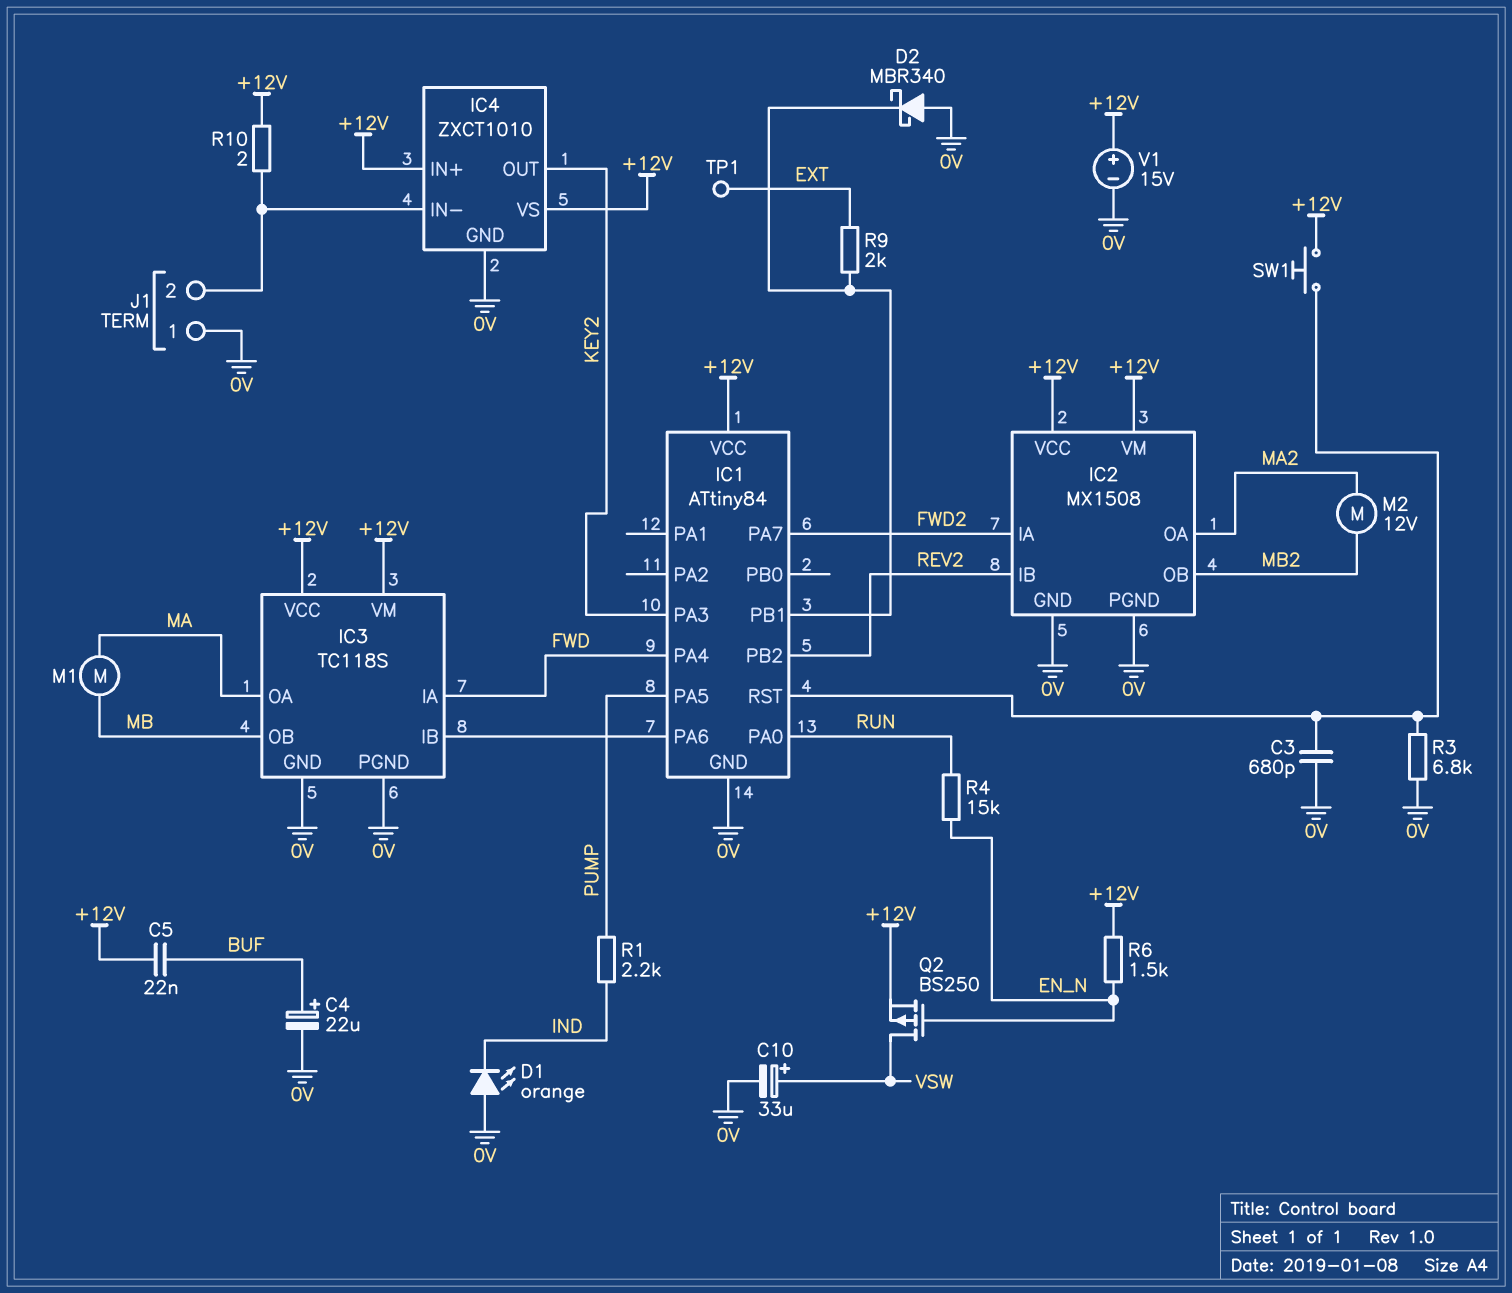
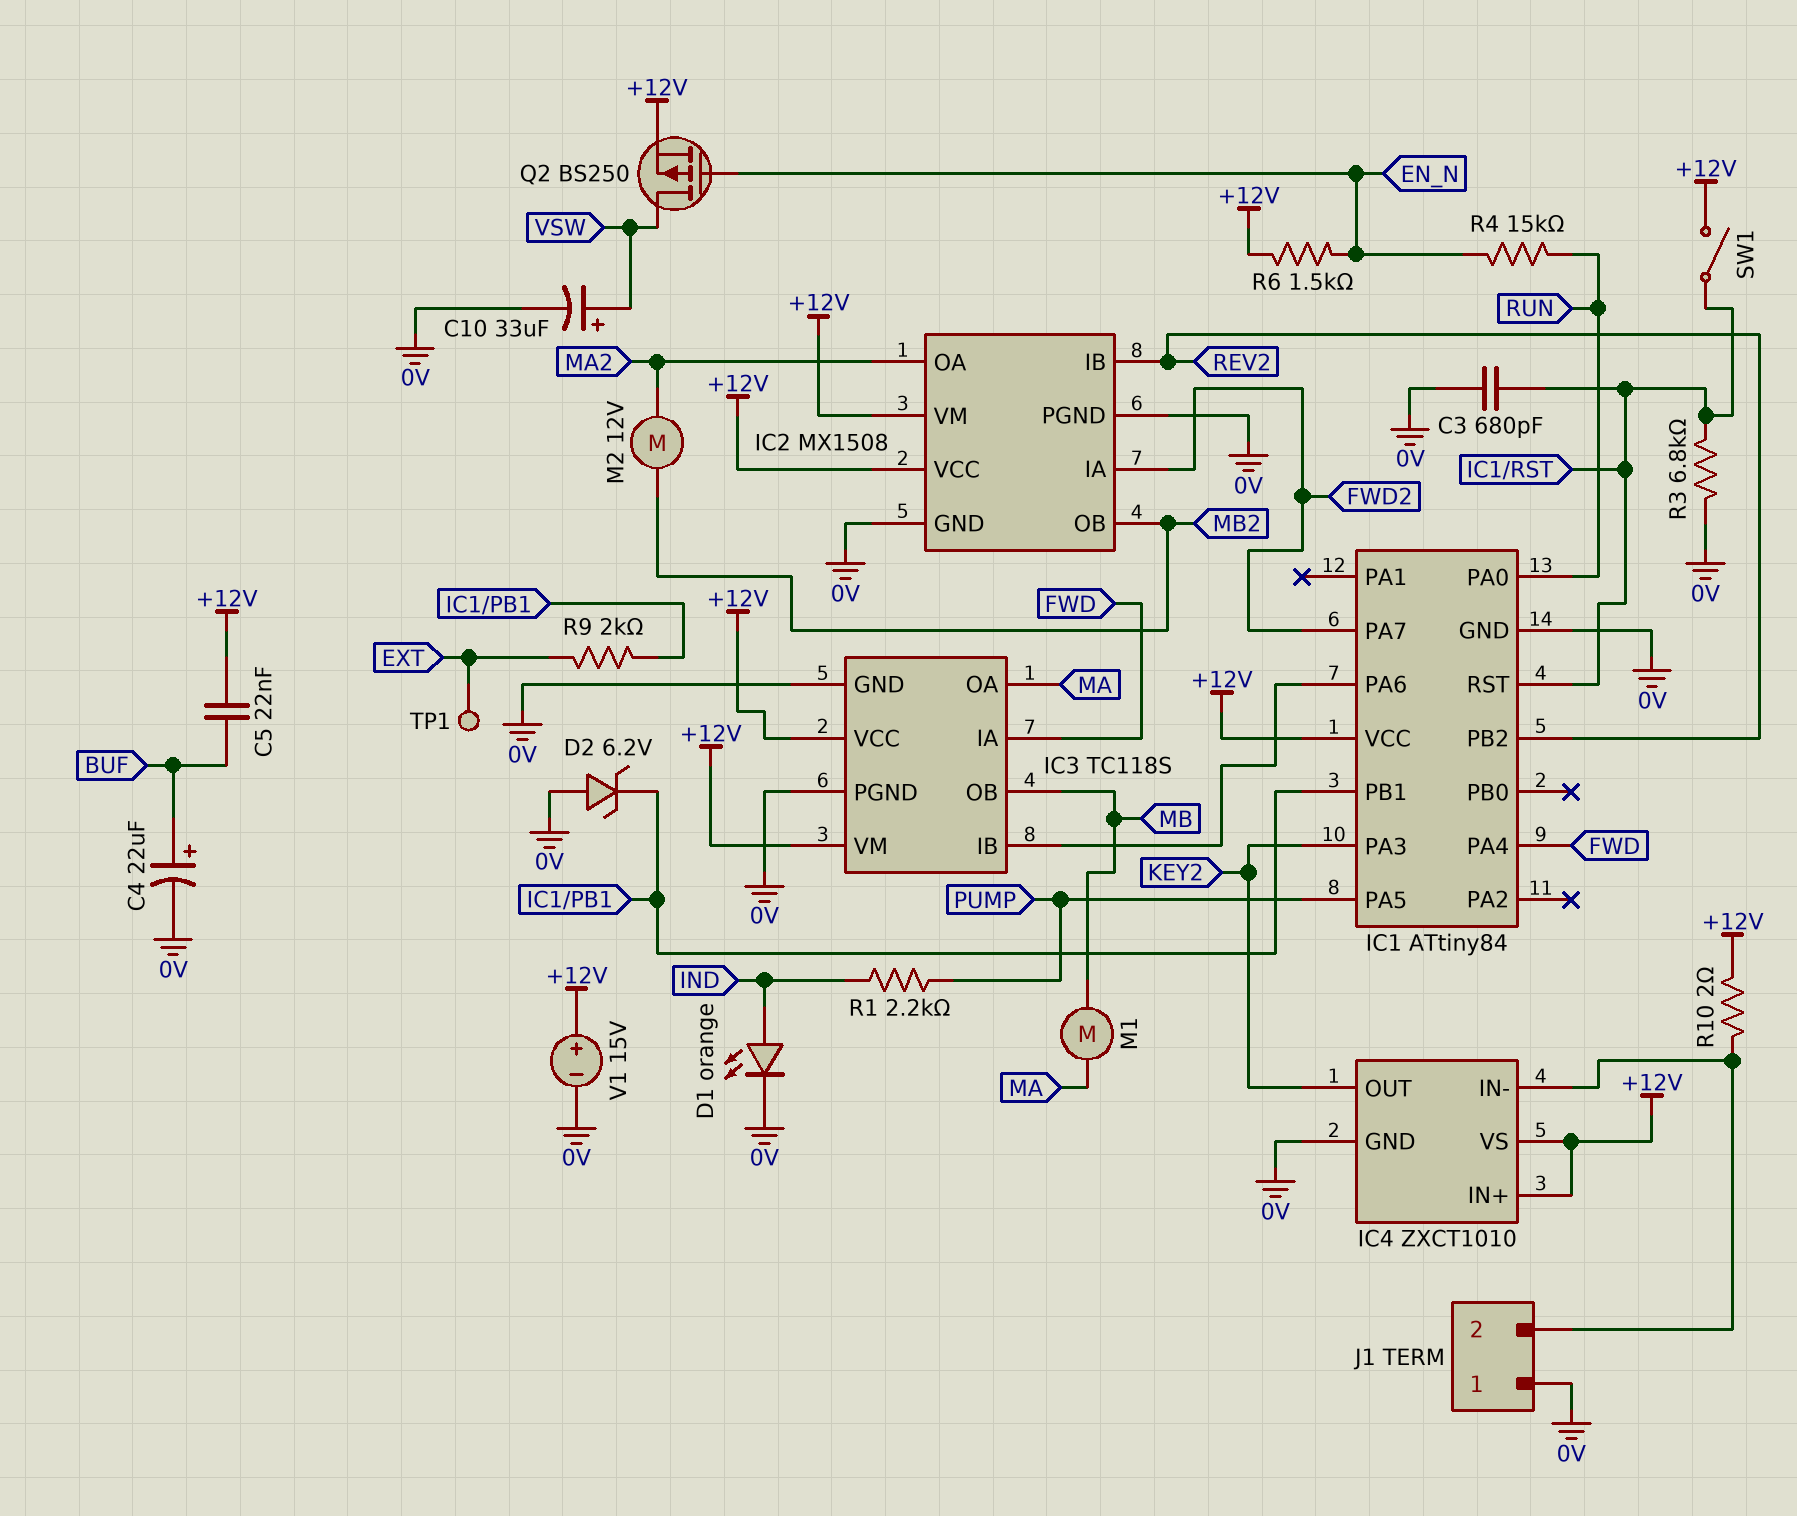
D1: LED orange (A 0V, K IND) -> LED orange (A IND, K 0V)
D2: schottky MBR340 (A 0V, K IC1/PB1) -> zener 6.2V (A 0V, K IC1/PB1)
SW1: button (+12V, IC1/RST) -> switch (+12V, IC1/RST)

